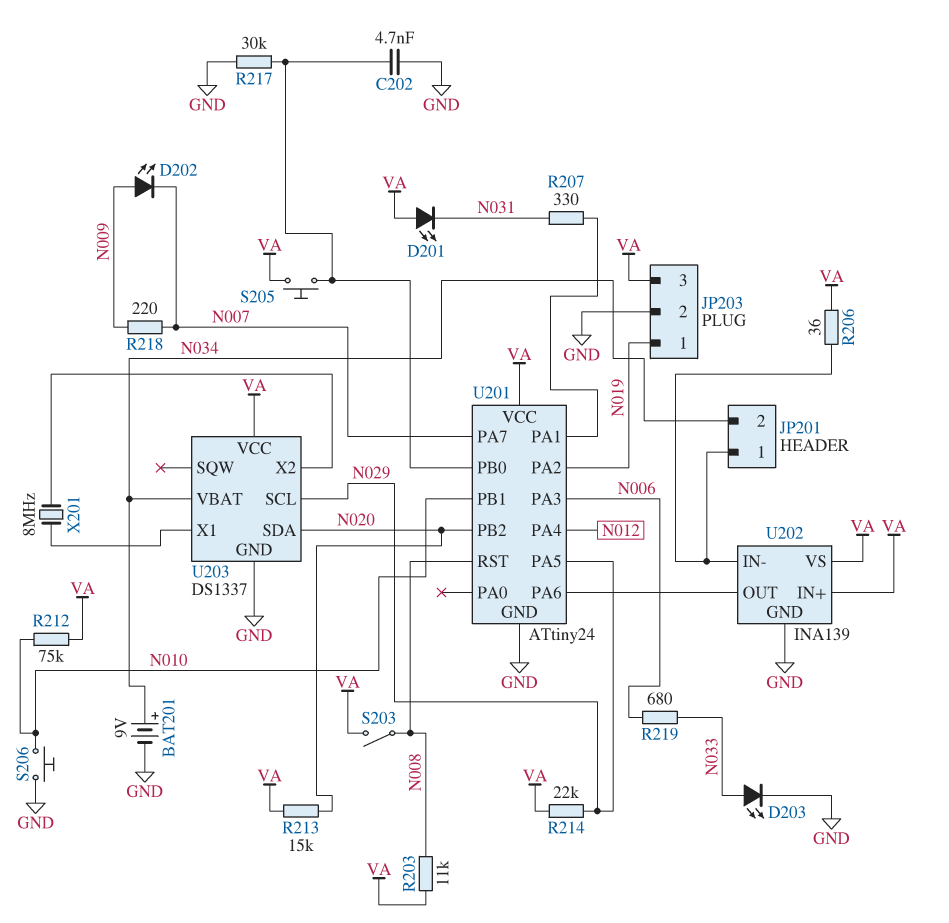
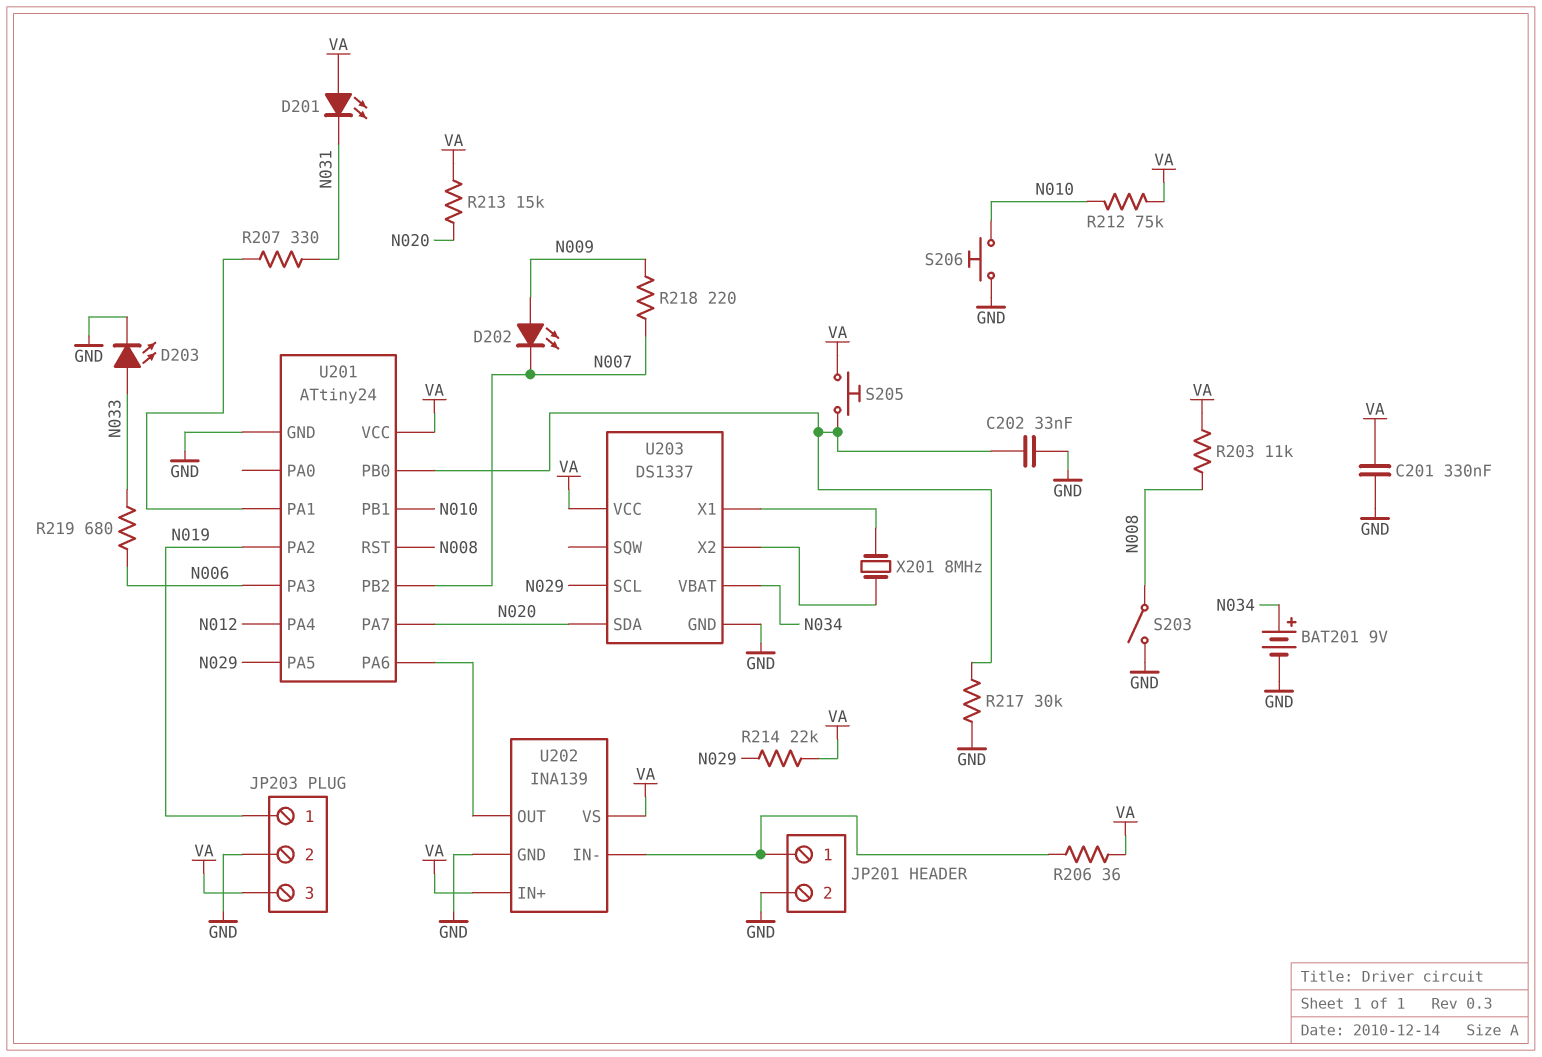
C201: none -> 330nF (GND, VA)
C202: 4.7nF (GND, U201/PB0) -> 33nF (GND, U201/PB0)
JP201 pin 2: N034 -> GND
S203: switch (N008, VA) -> switch (GND, N008)
U201 pin PA7: N007 -> N020
U201 pin PB2: N020 -> N007

